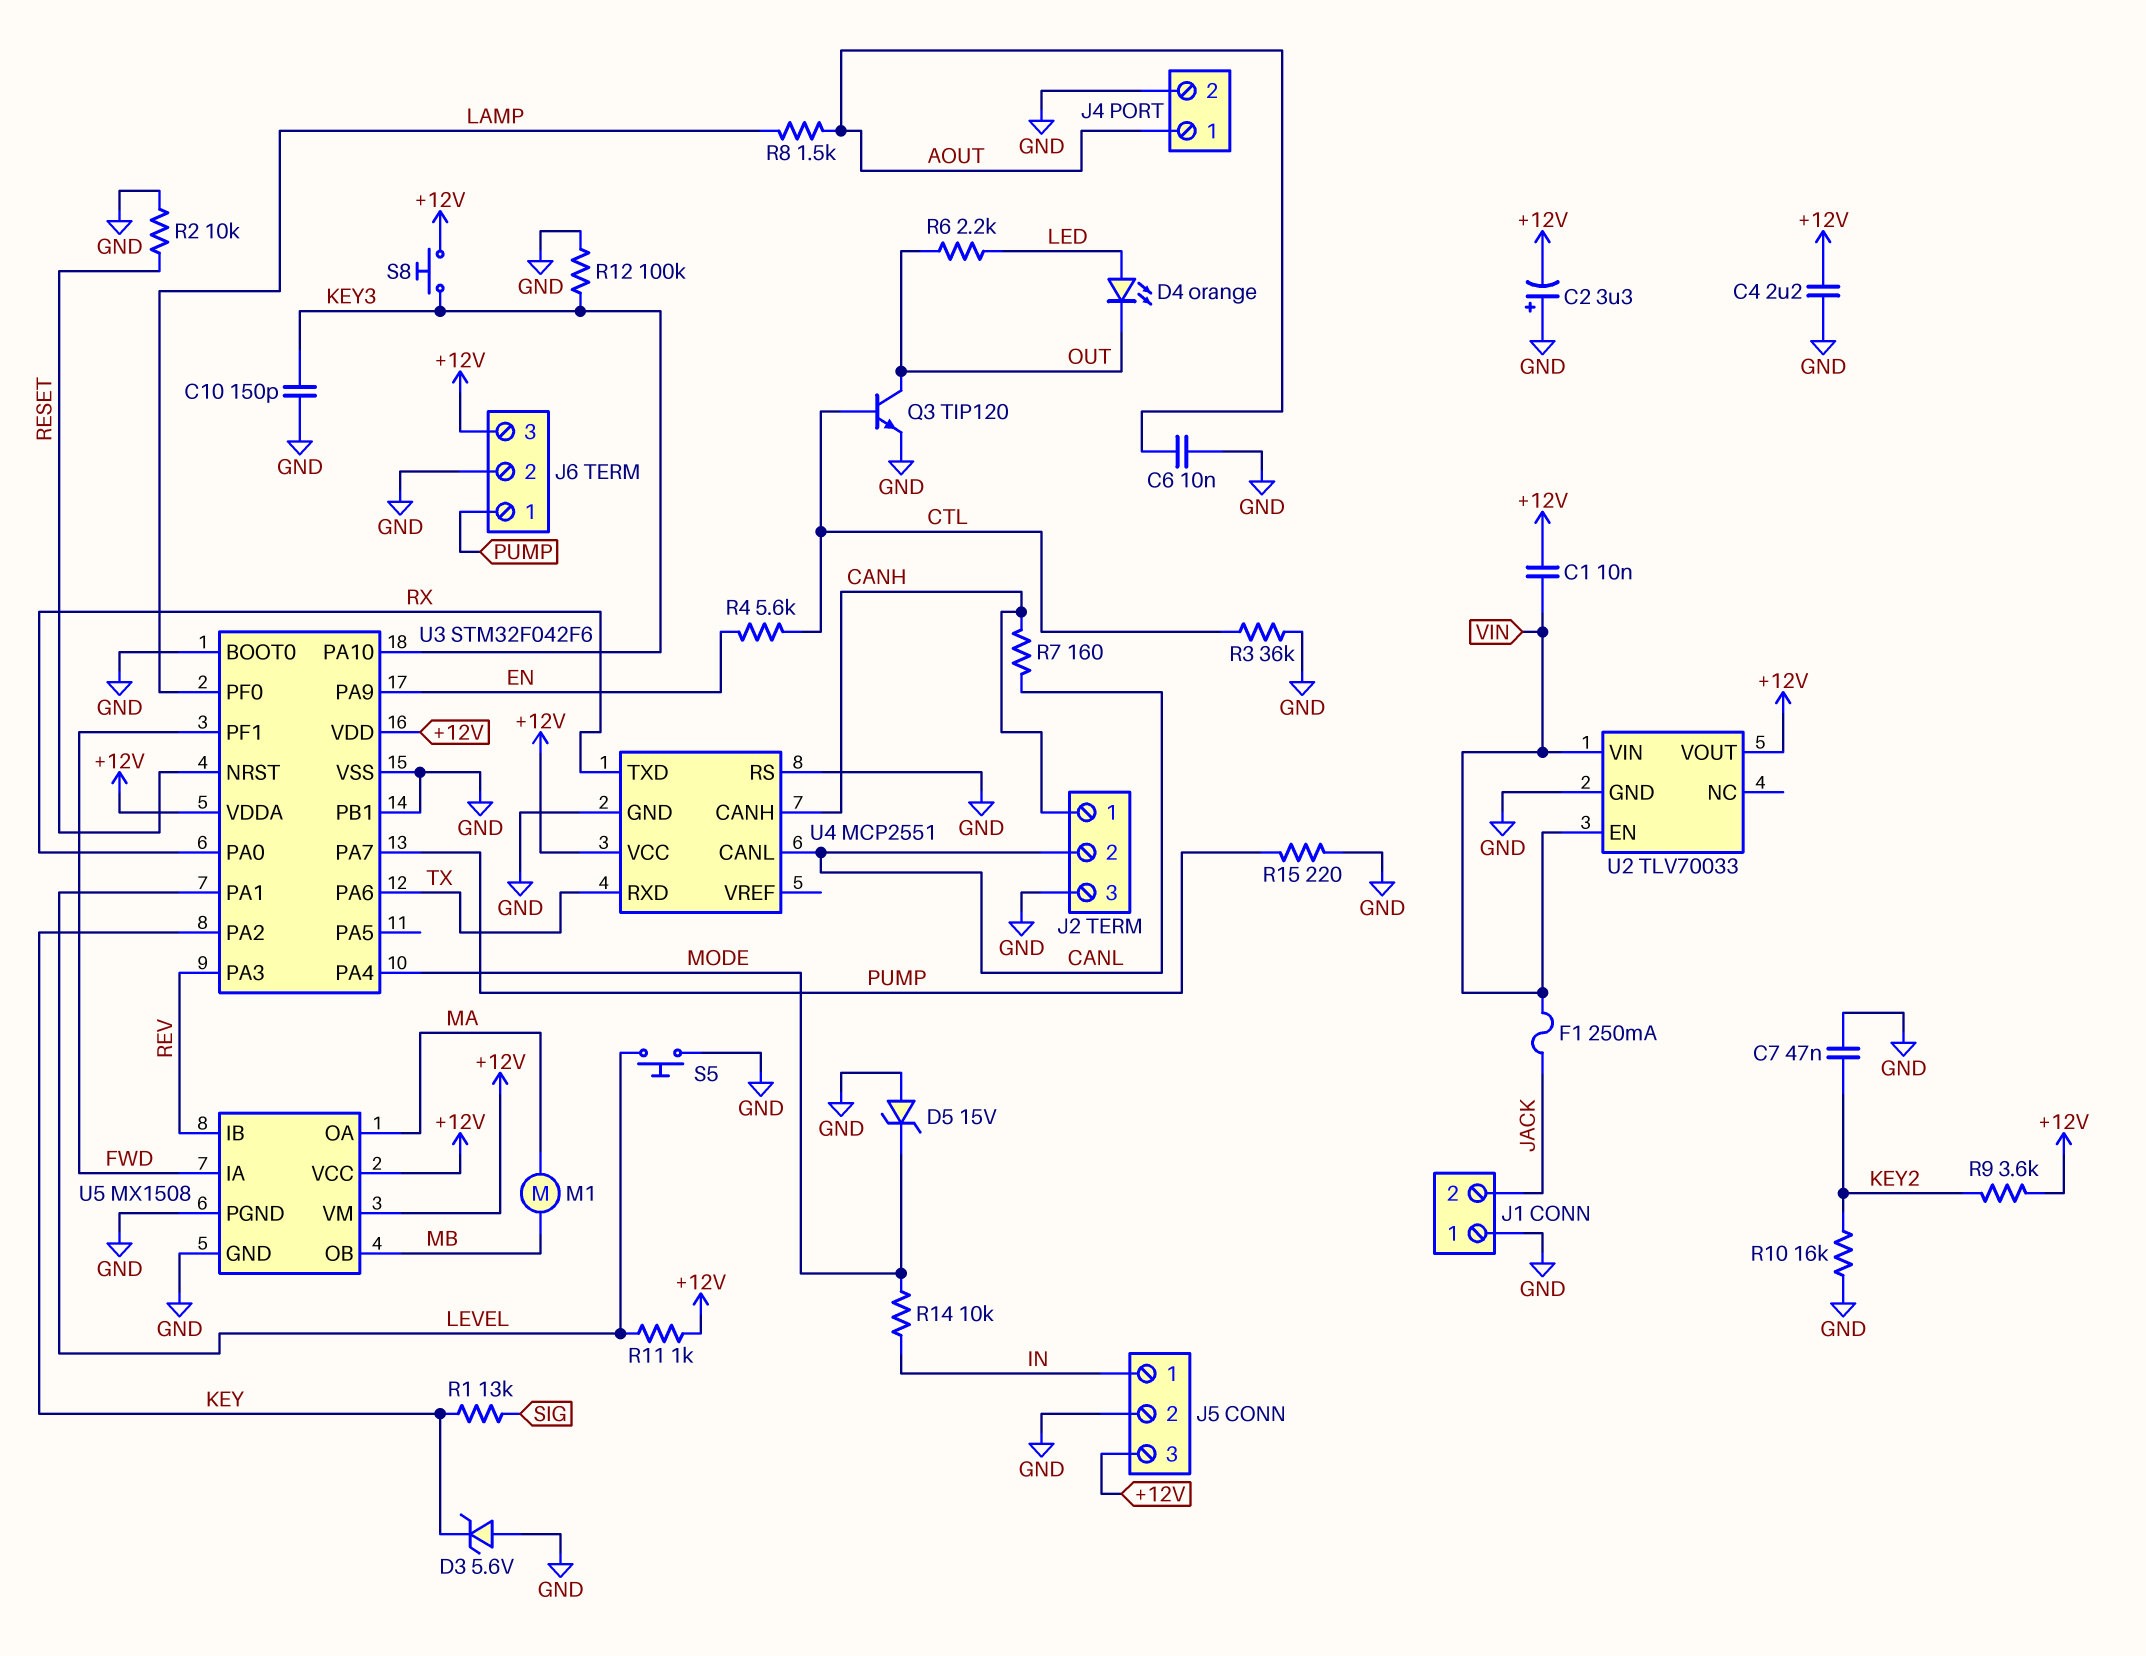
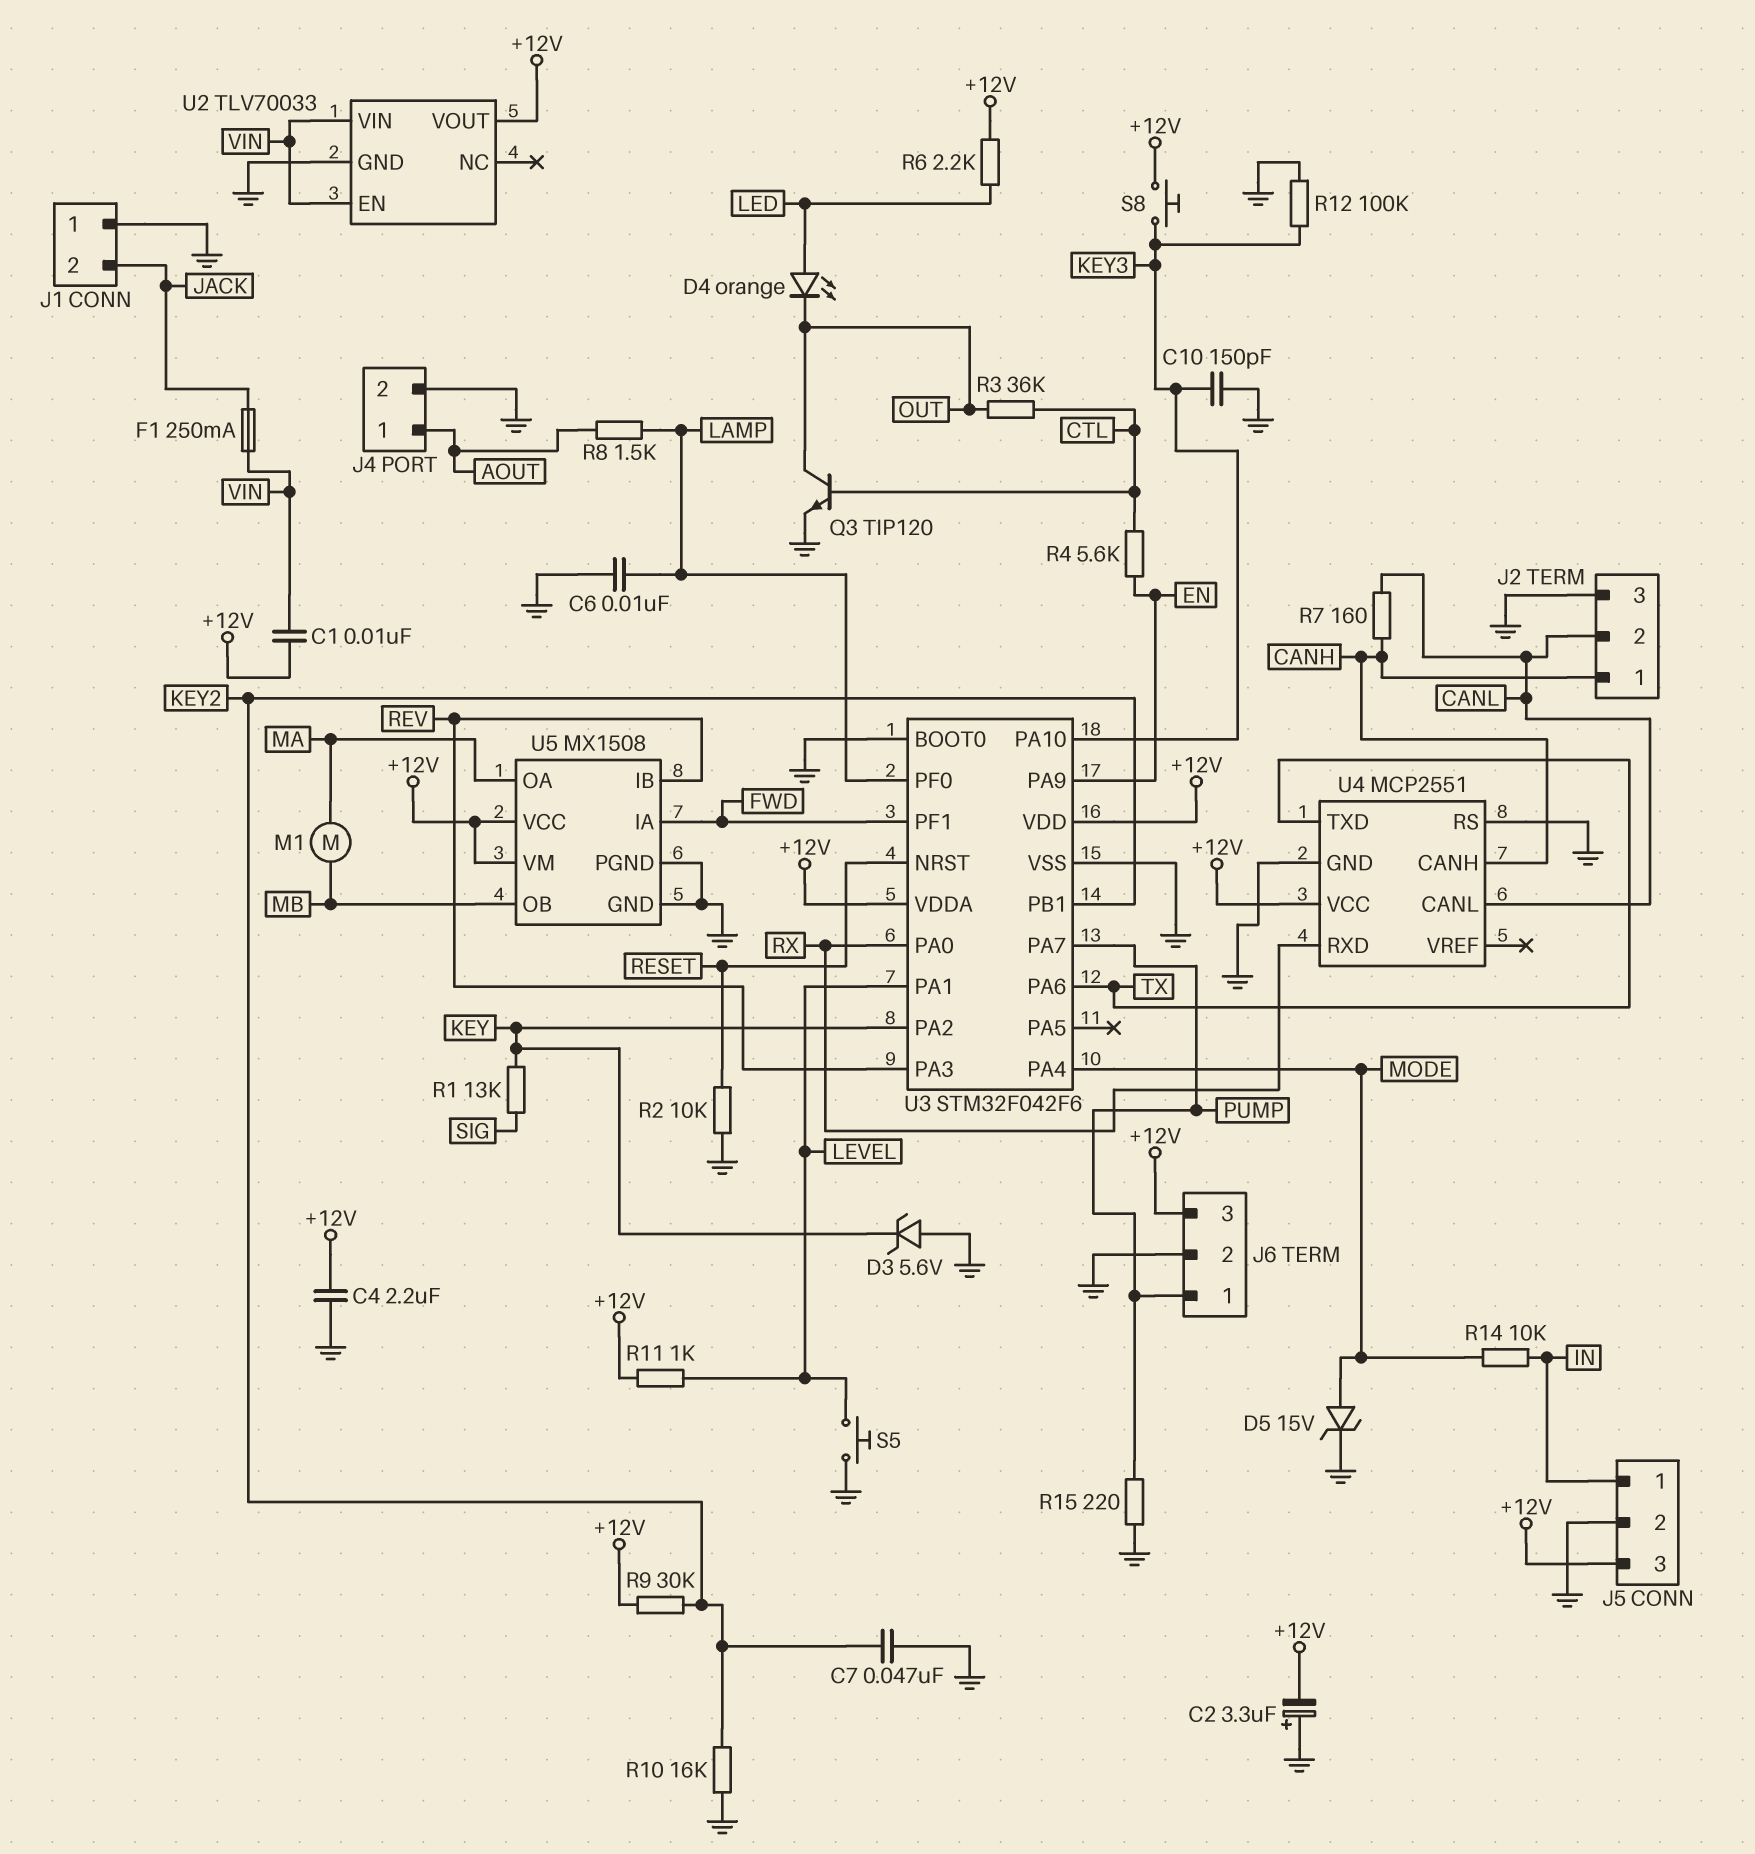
C6: 10nF (AOUT, GND) -> 10nF (GND, LAMP)
D5: zener 15V (A GND, K MODE) -> zener 15V (A MODE, K GND)
R3: 36k (CTL, GND) -> 36k (CTL, OUT)
R6: 2.2k (LED, OUT) -> 2.2k (+12V, LED)
R9: 3.6k (+12V, KEY2) -> 30k (+12V, KEY2)
U3 pin PB1: GND -> KEY2
U4 pin RXD: TX -> RX
U4 pin TXD: RX -> TX

